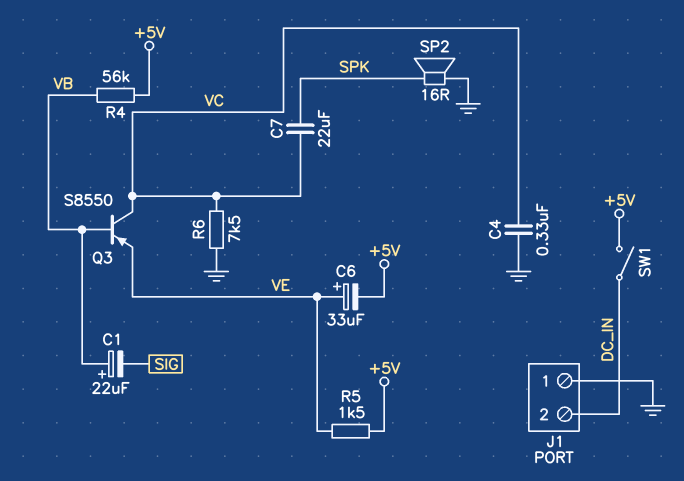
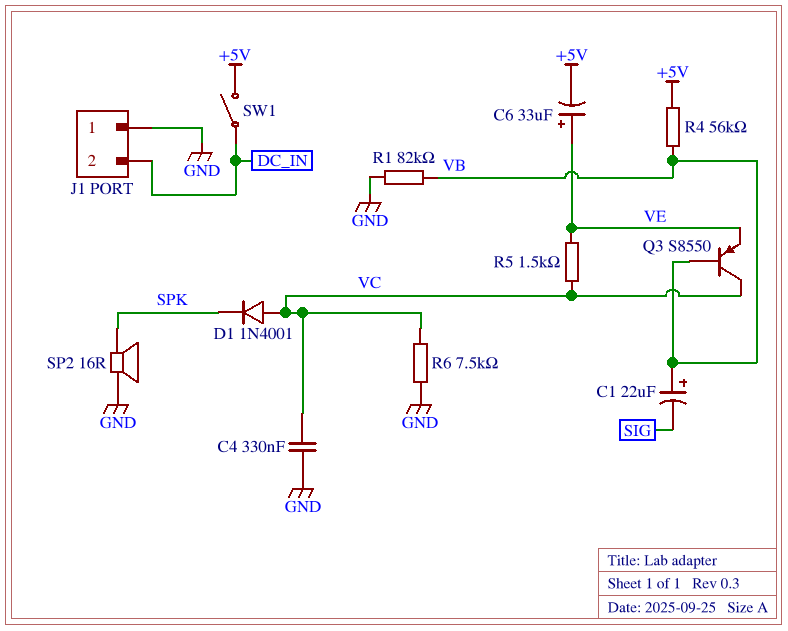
C7: 22uF (SPK, VC) -> none
D1: none -> diode 1N4001 (A VC, K SPK)
R1: none -> 82k (GND, VB)
R5: 1.5k (+5V, VE) -> 1.5k (VC, VE)

